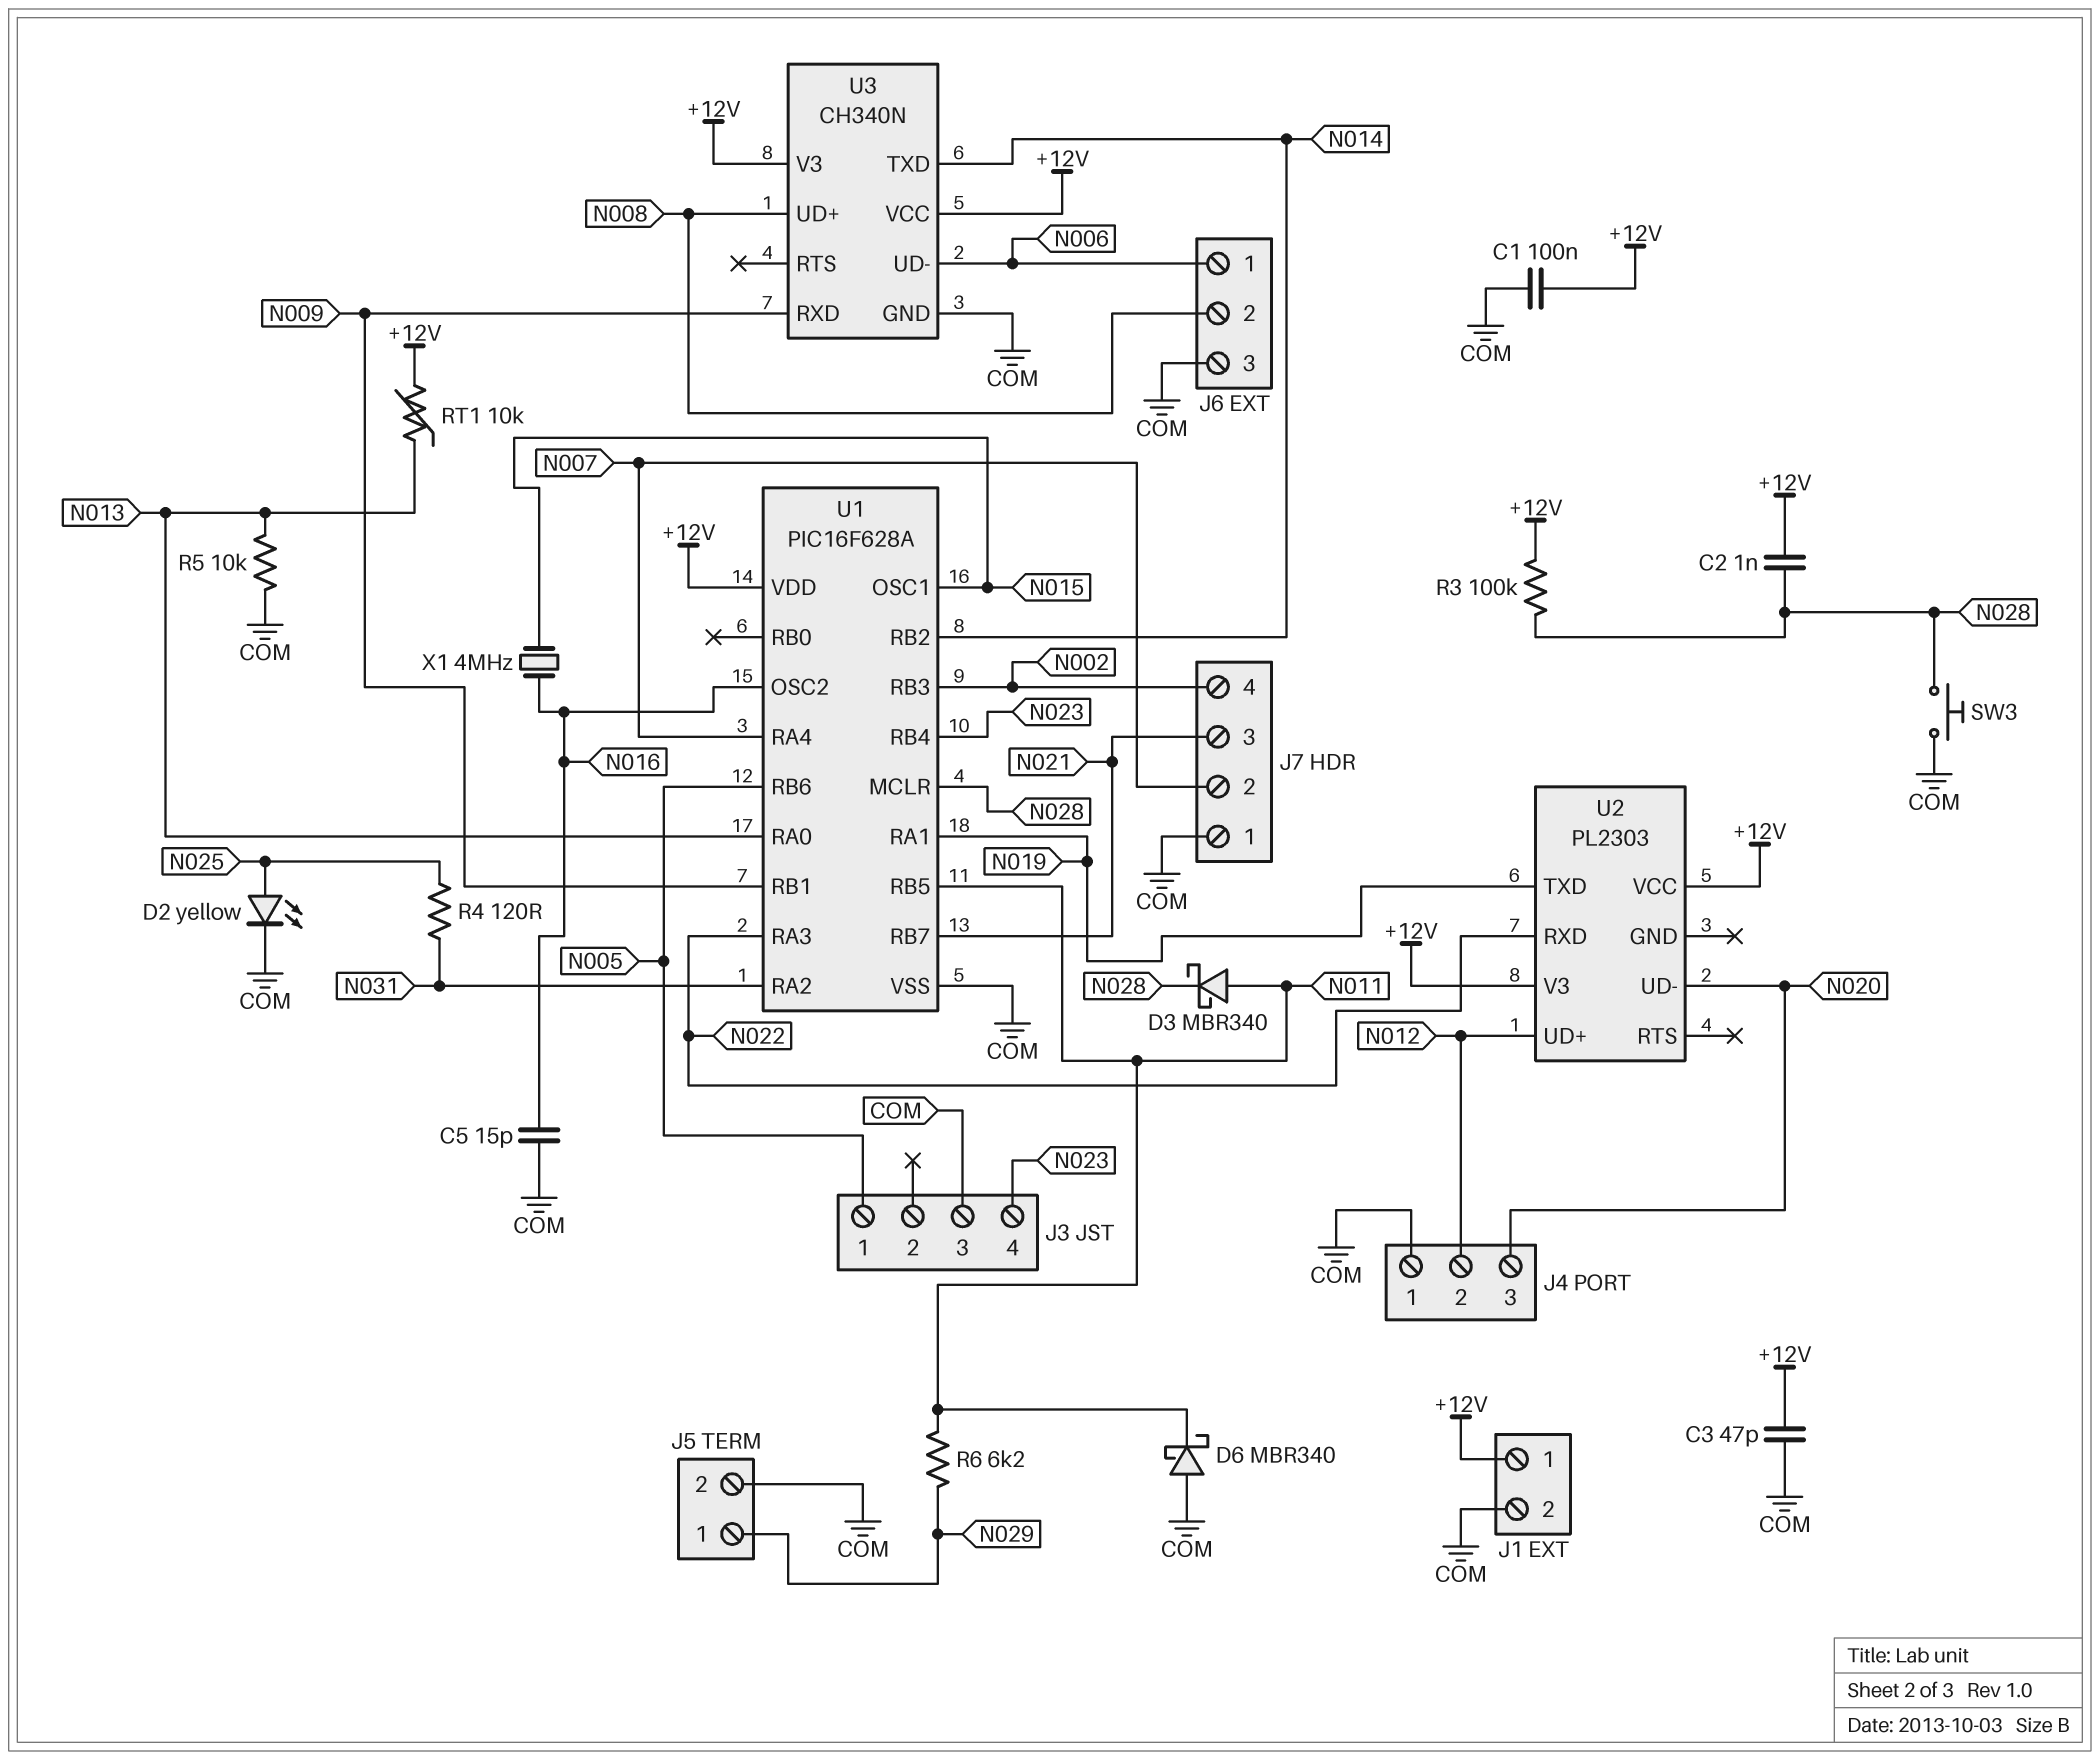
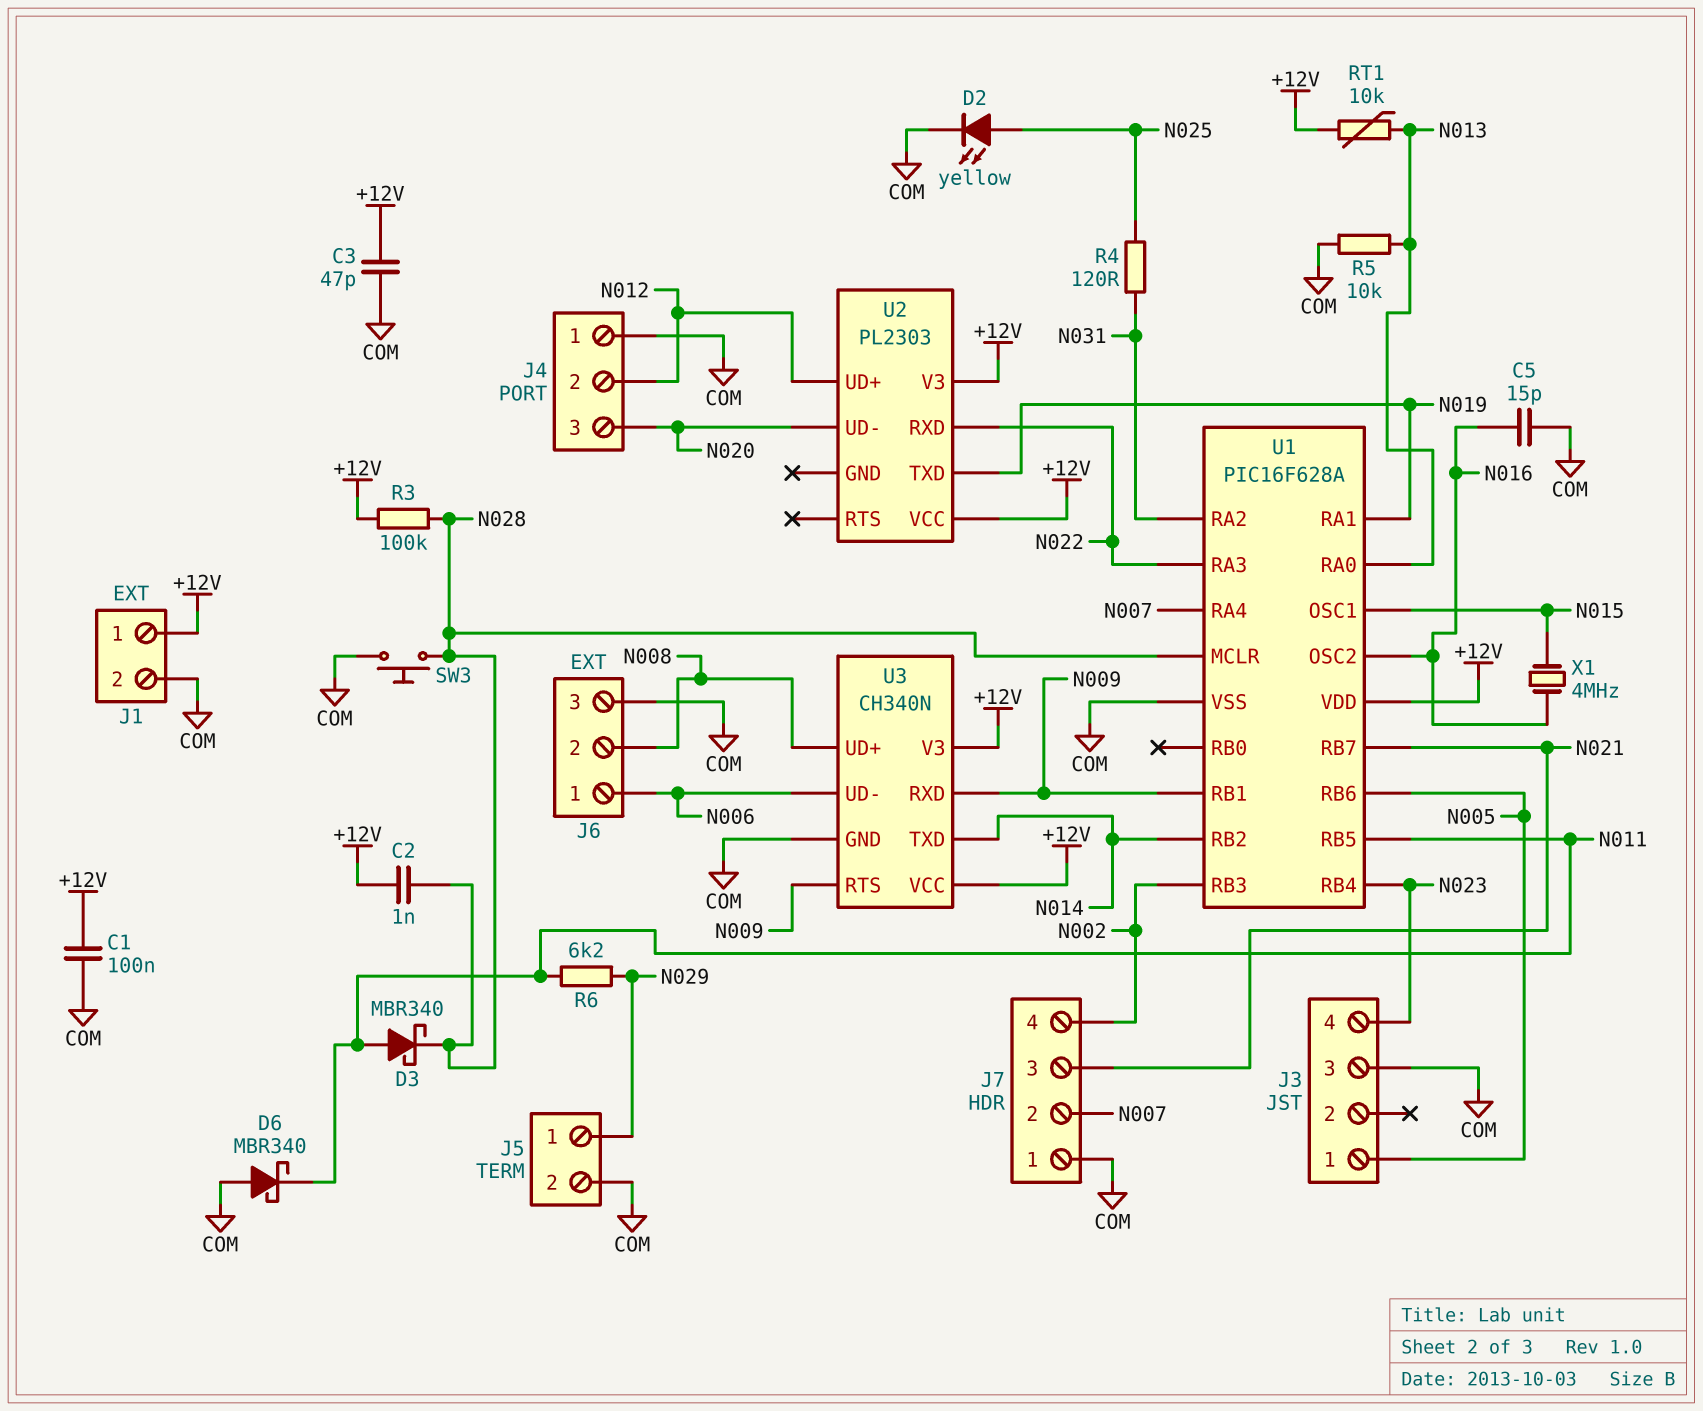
U3 pin RTS: none -> N009

